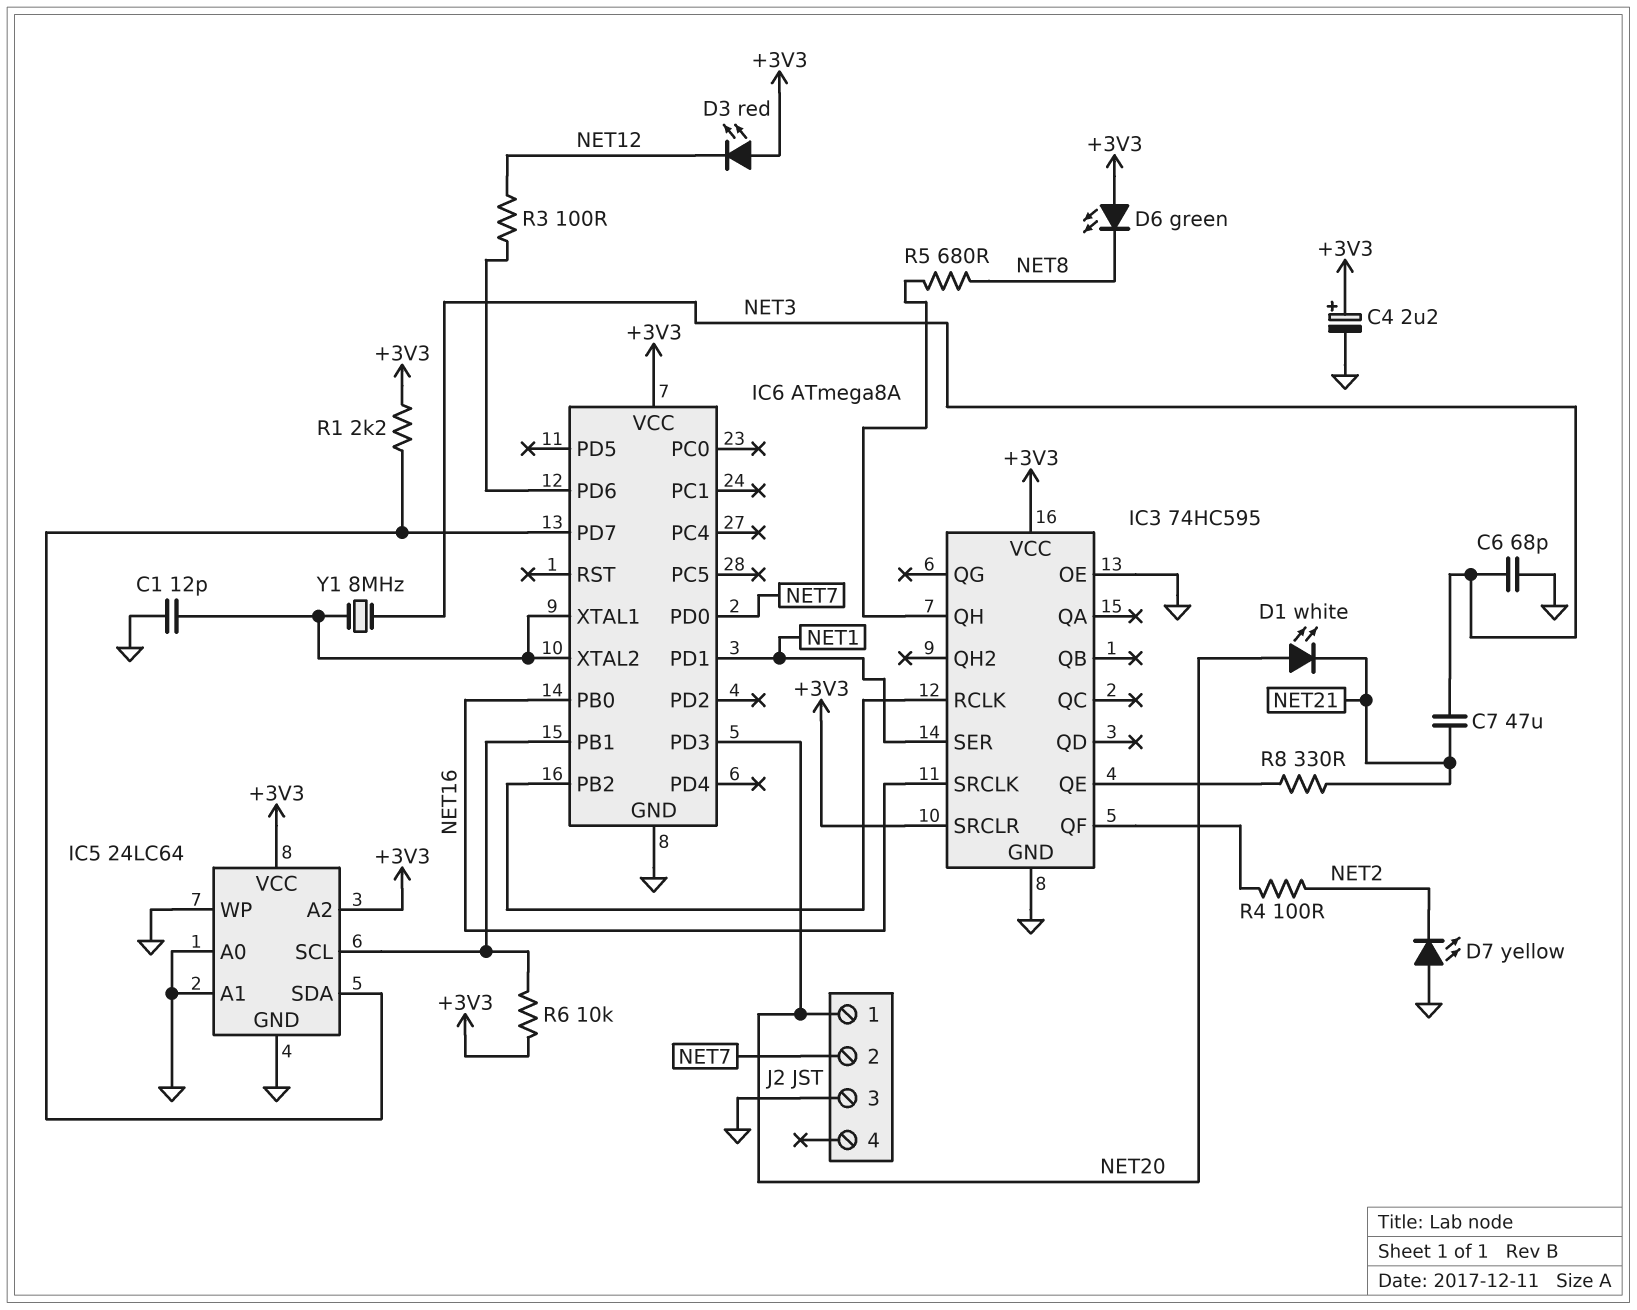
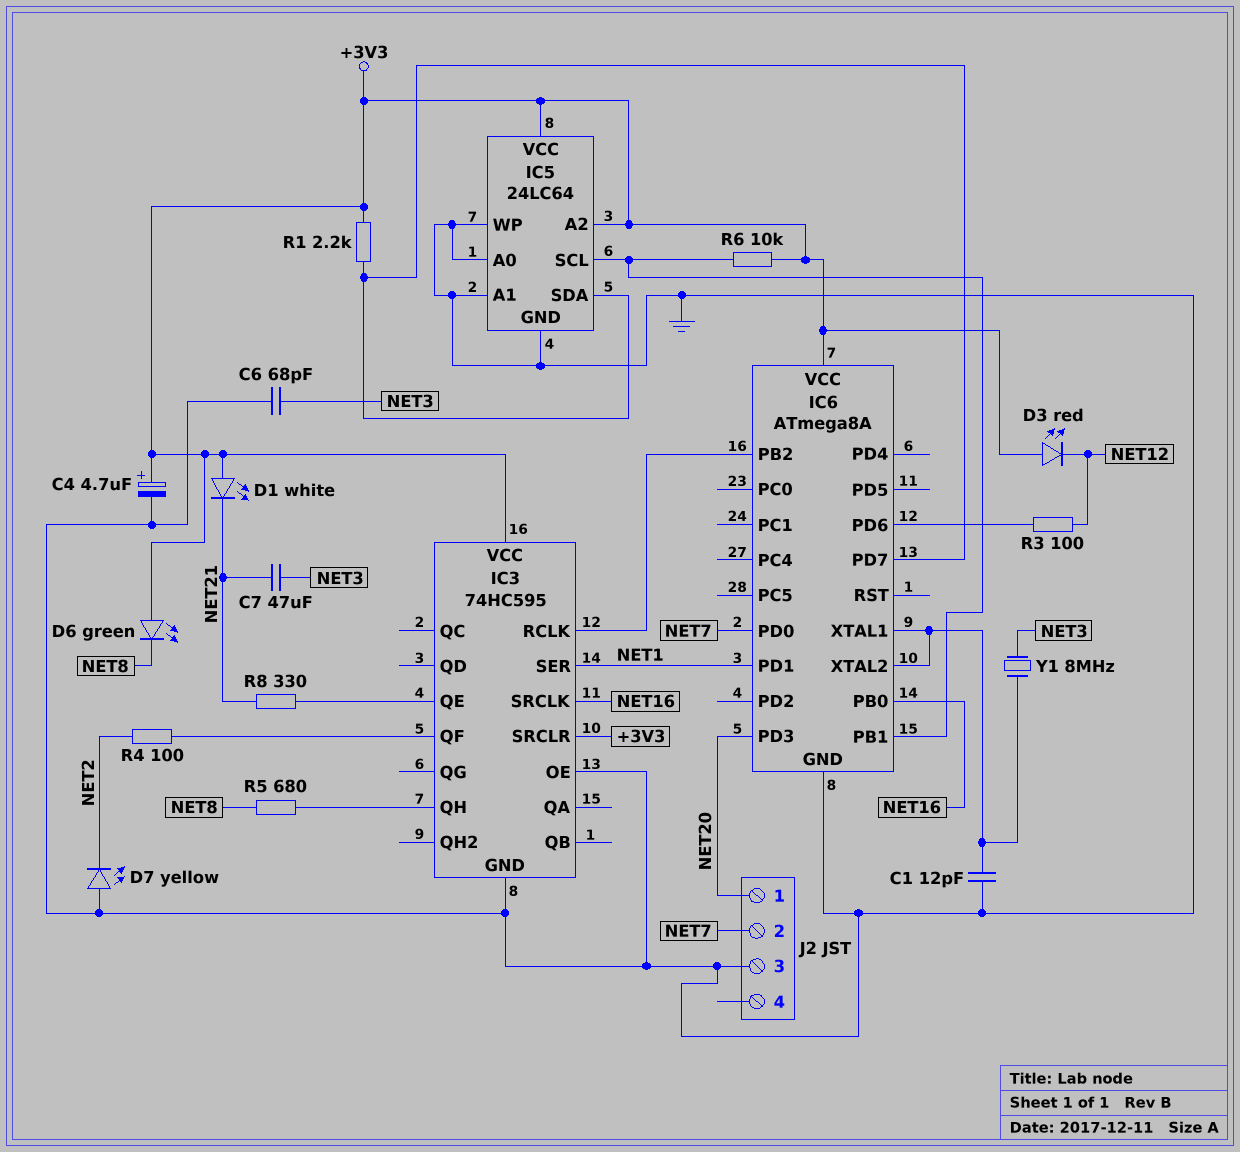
C4: 2.2uF (plus +3V3, minus GND) -> 4.7uF (plus +3V3, minus GND)
D1: LED white (A NET20, K NET21) -> LED white (A +3V3, K NET21)

